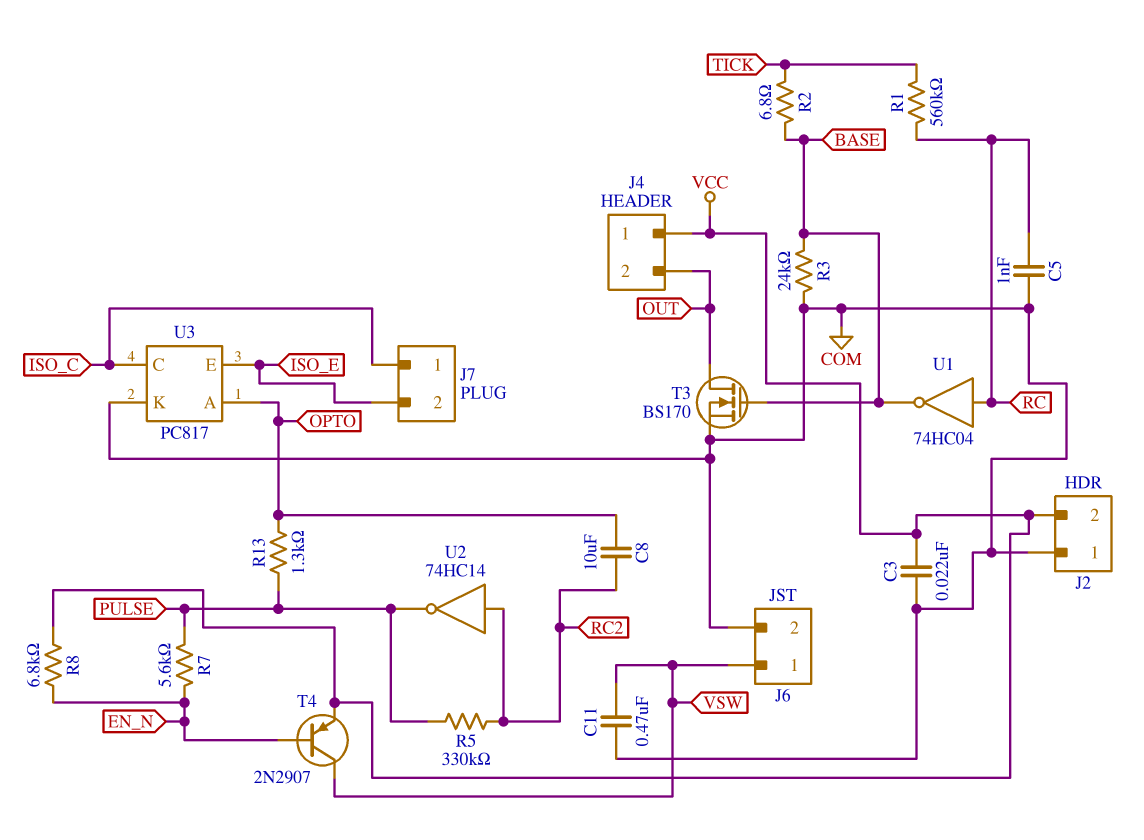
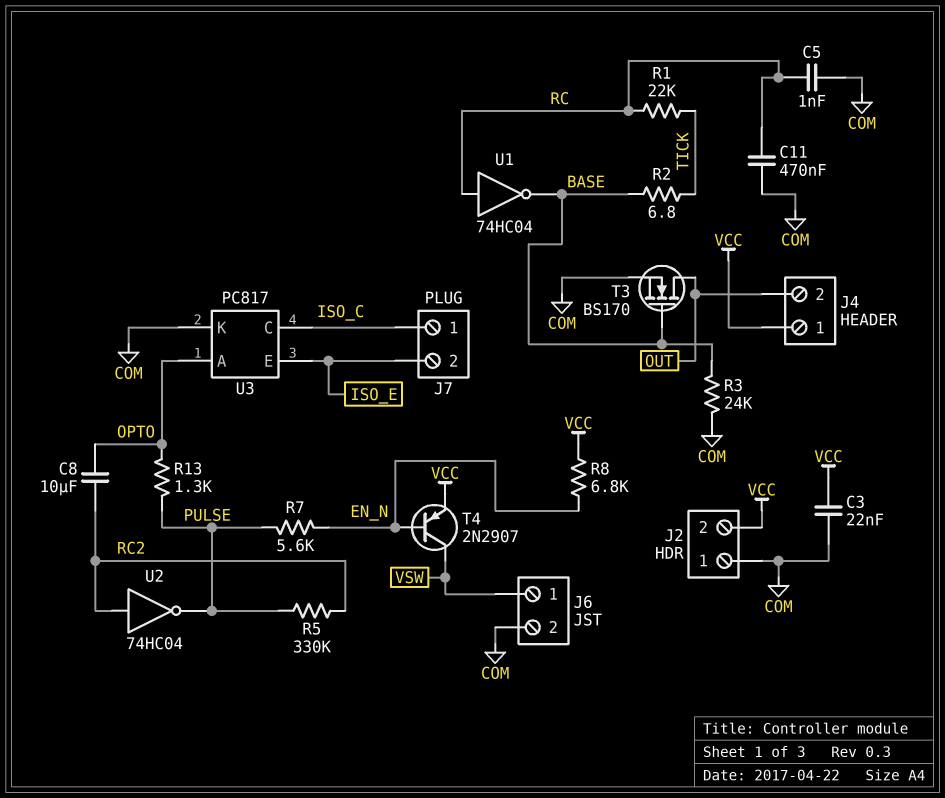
C11: 470nF (COM, VSW) -> 470nF (COM, RC)
R1: 560k (RC, TICK) -> 22k (RC, TICK)
U2: NOT 74HC14 (in RC2, out PULSE) -> NOT 74HC04 (in RC2, out PULSE)

